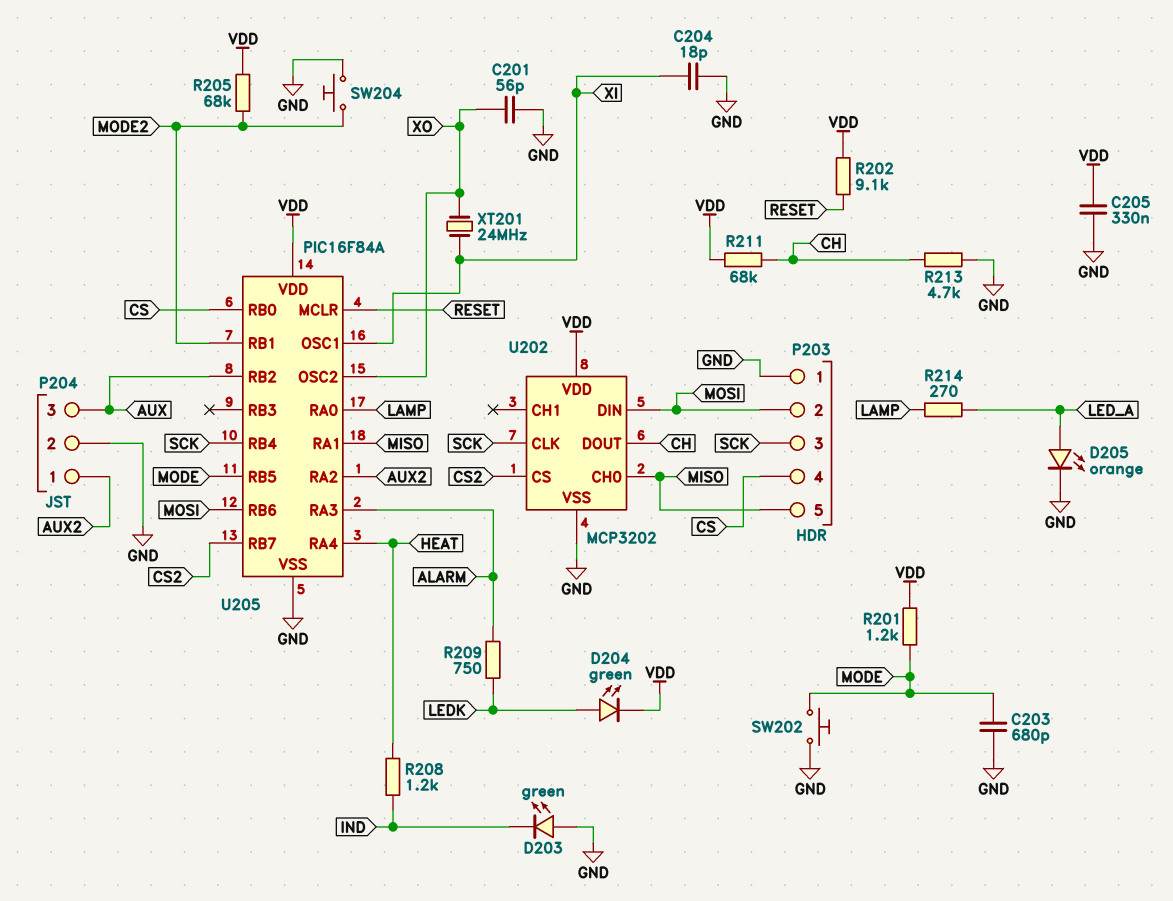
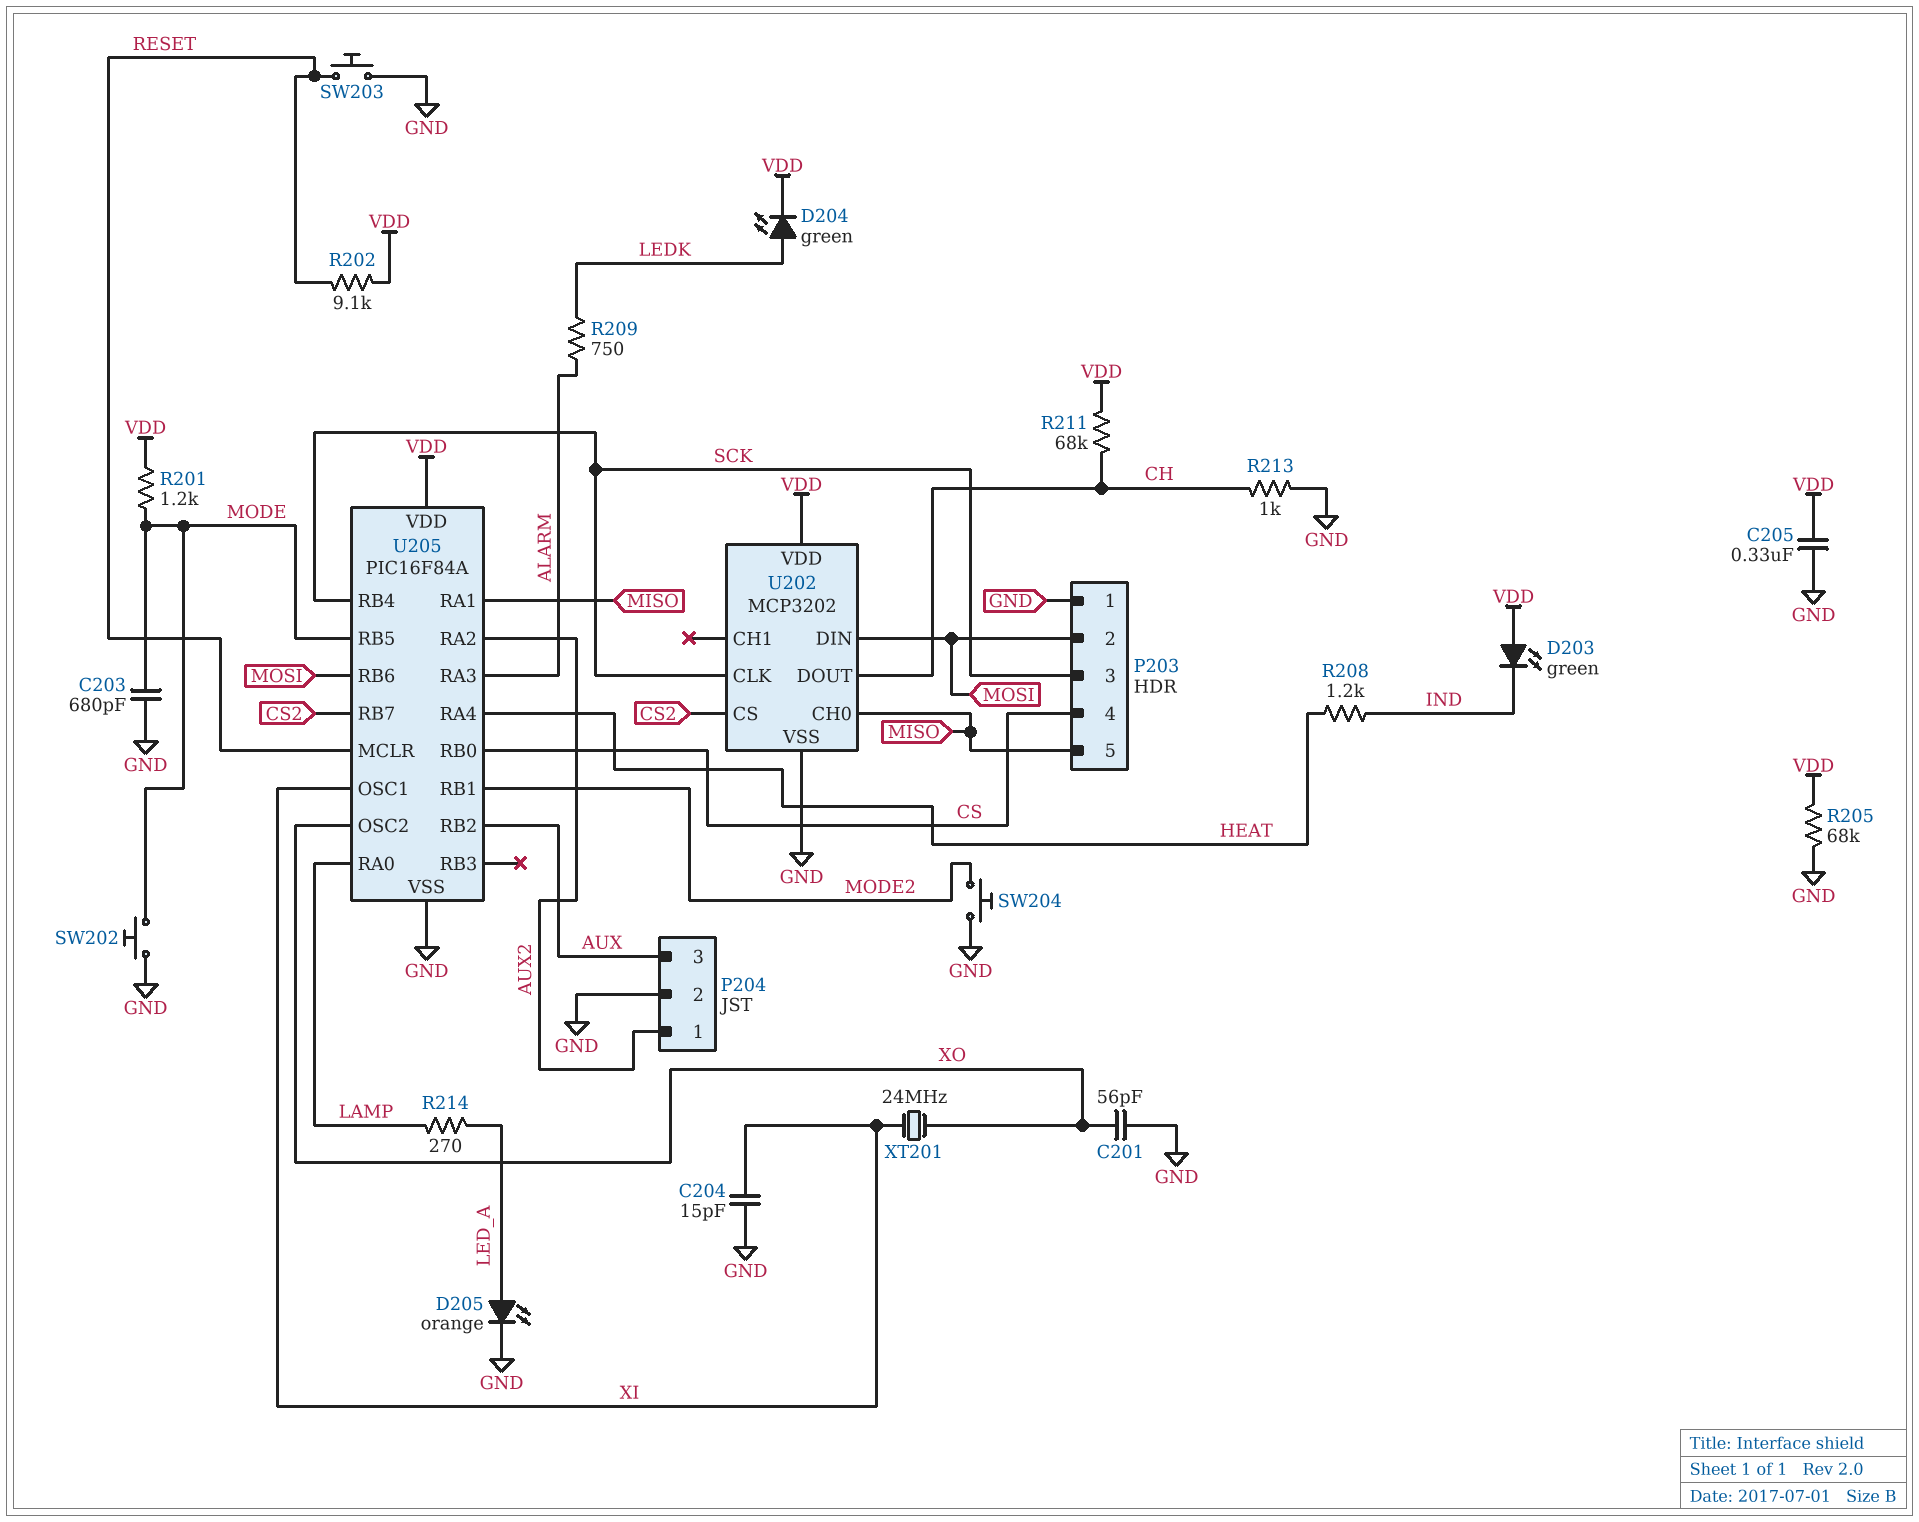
C204: 18pF (GND, XI) -> 15pF (GND, XI)
D203: LED green (A GND, K IND) -> LED green (A VDD, K IND)
R205: 68k (MODE2, VDD) -> 68k (GND, VDD)
R213: 4.7k (CH, GND) -> 1k (CH, GND)
SW203: none -> button (GND, RESET)

